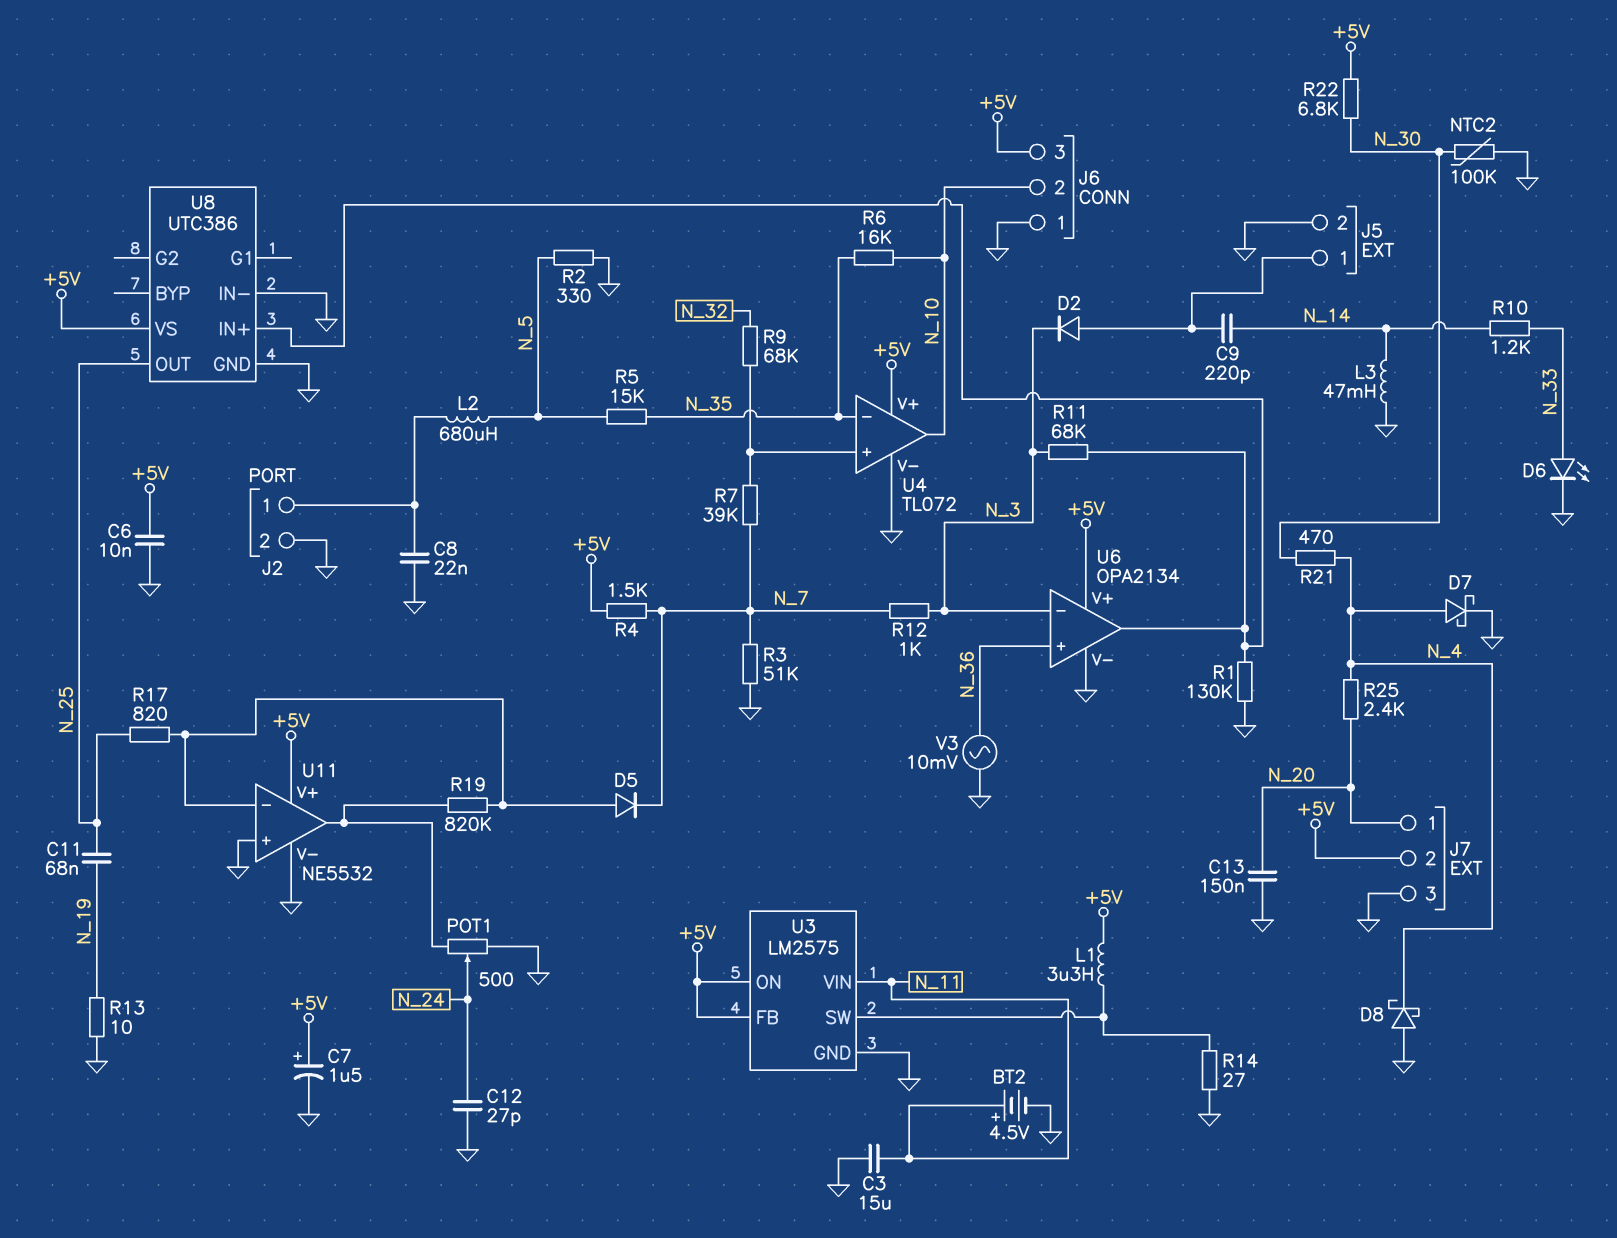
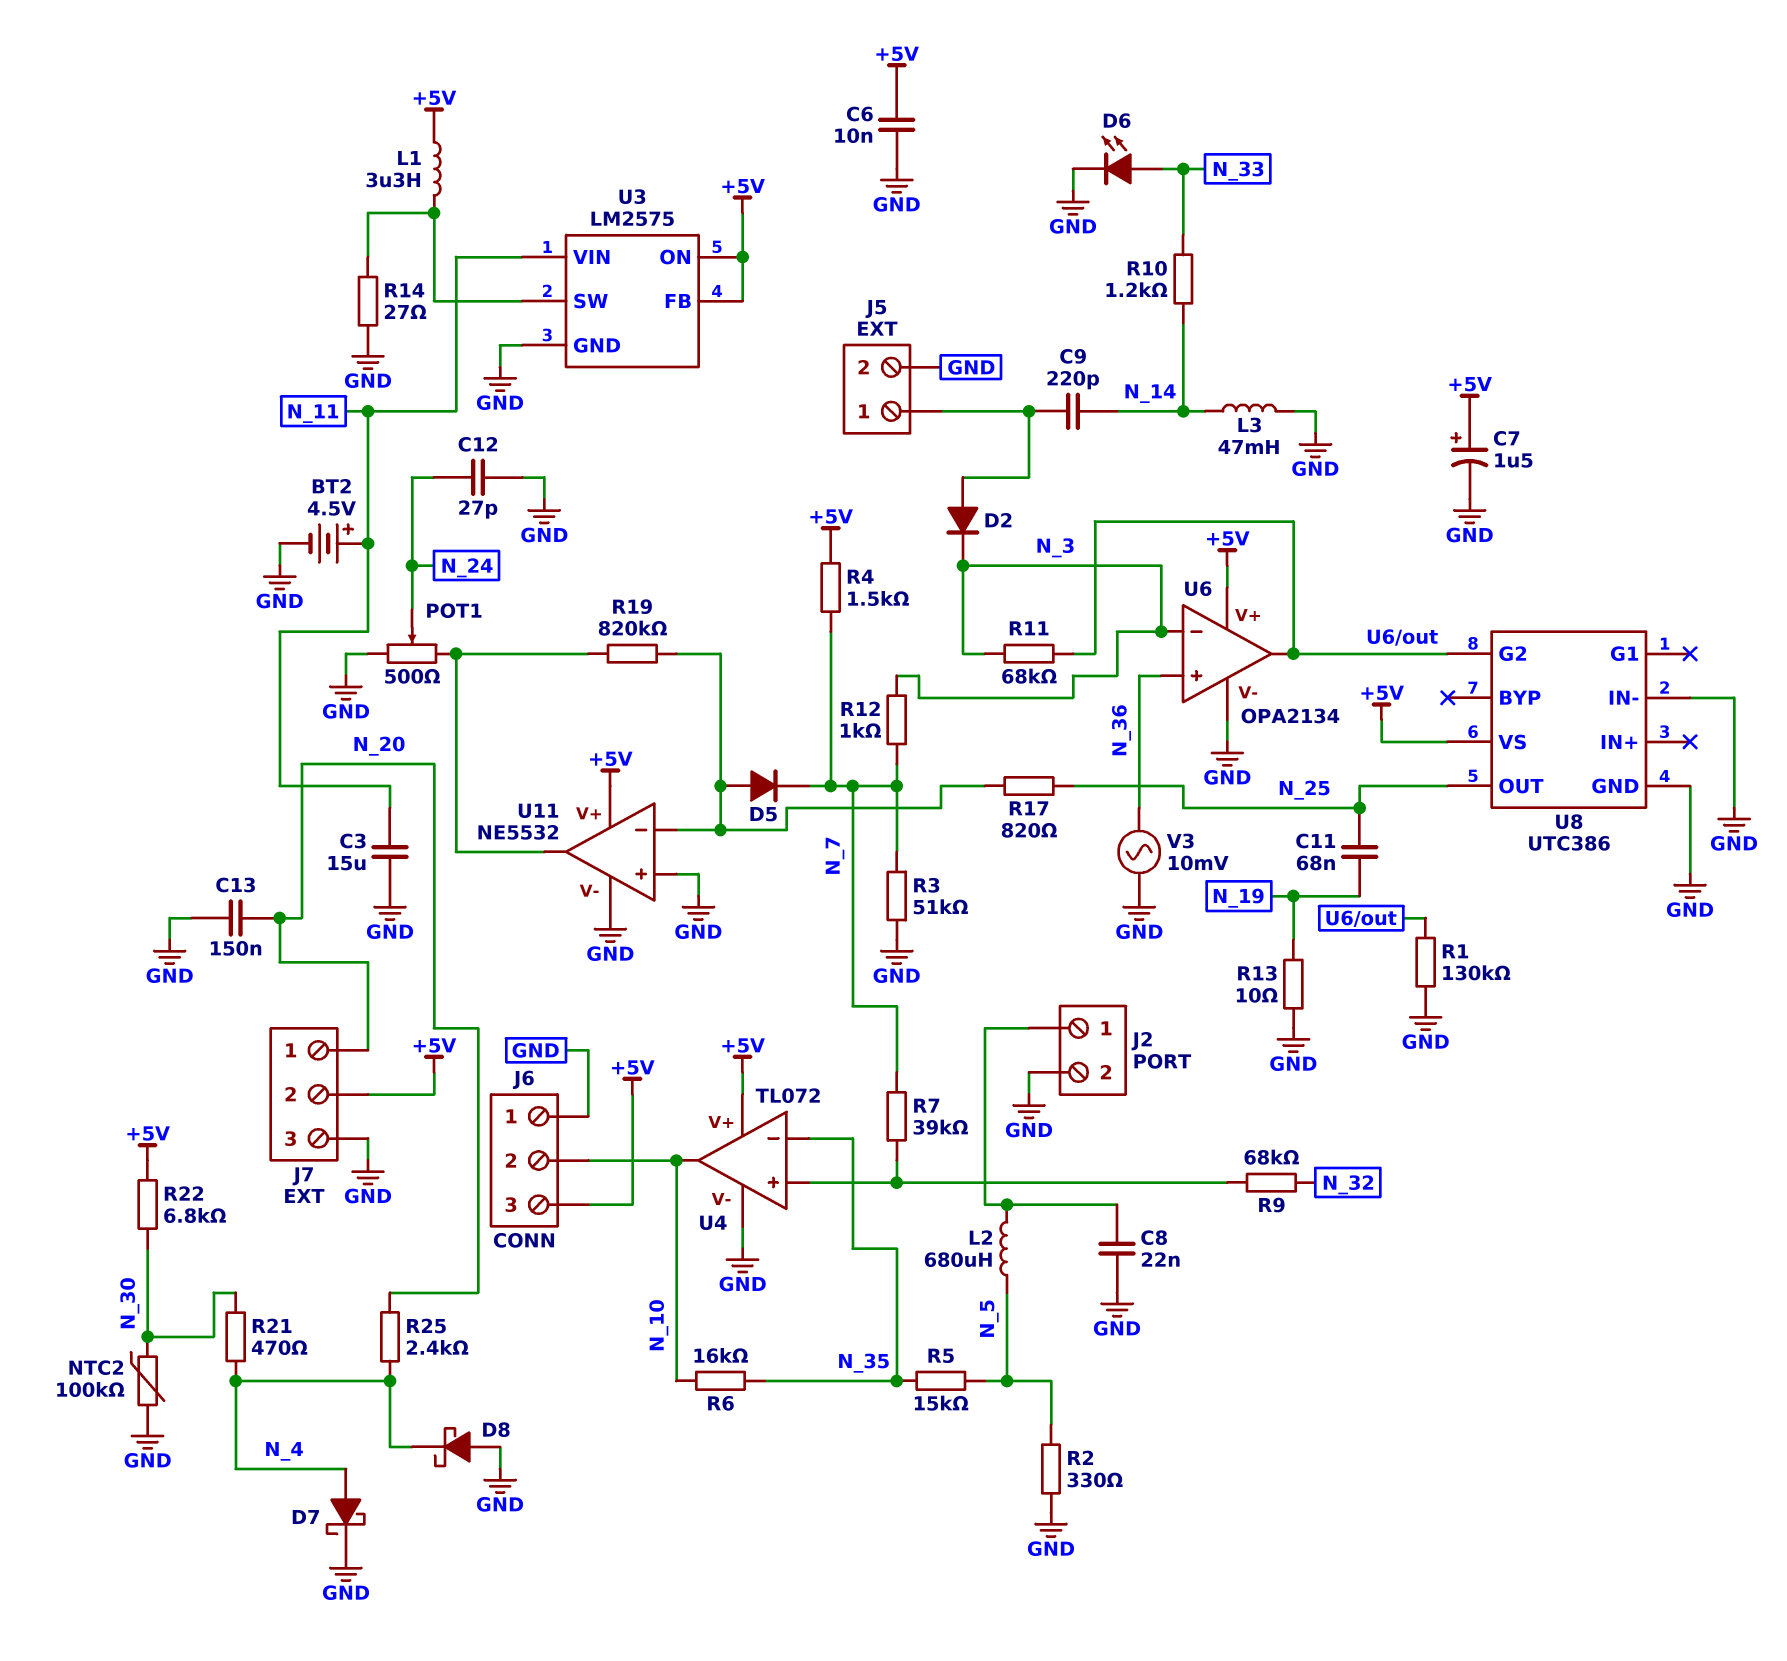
U8 pin G2: none -> U6/out
U8 pin IN+: U6/out -> none

